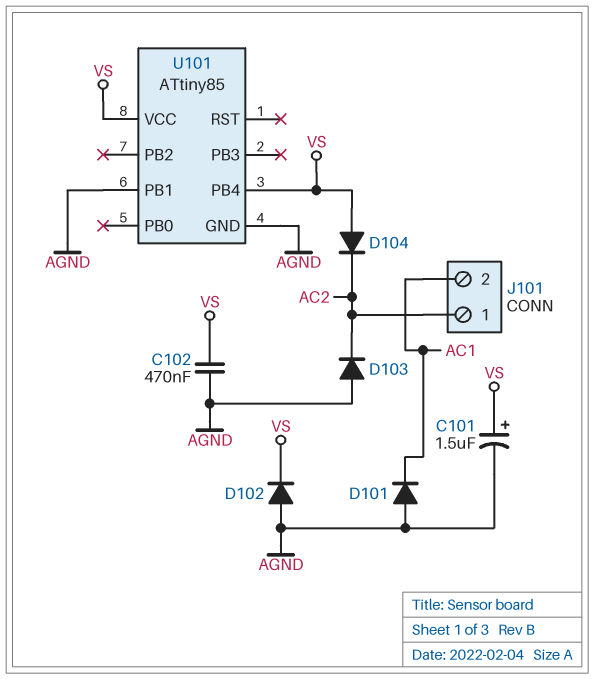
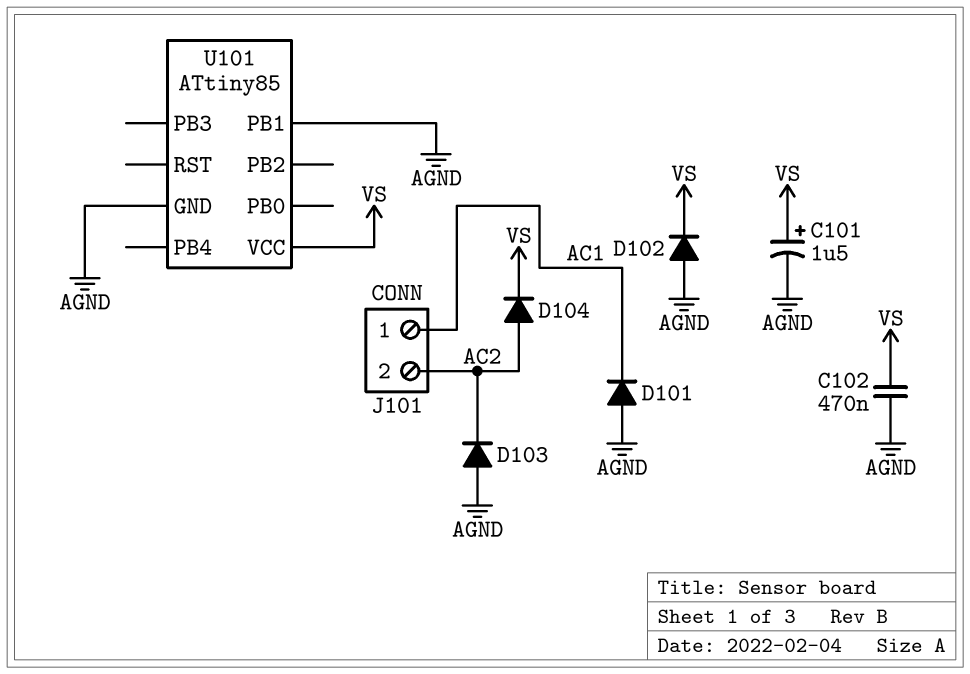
D104: diode (A VS, K AC2) -> diode (A AC2, K VS)
J101 pin 1: AC2 -> AC1
J101 pin 2: AC1 -> AC2
U101 pin PB4: VS -> none

